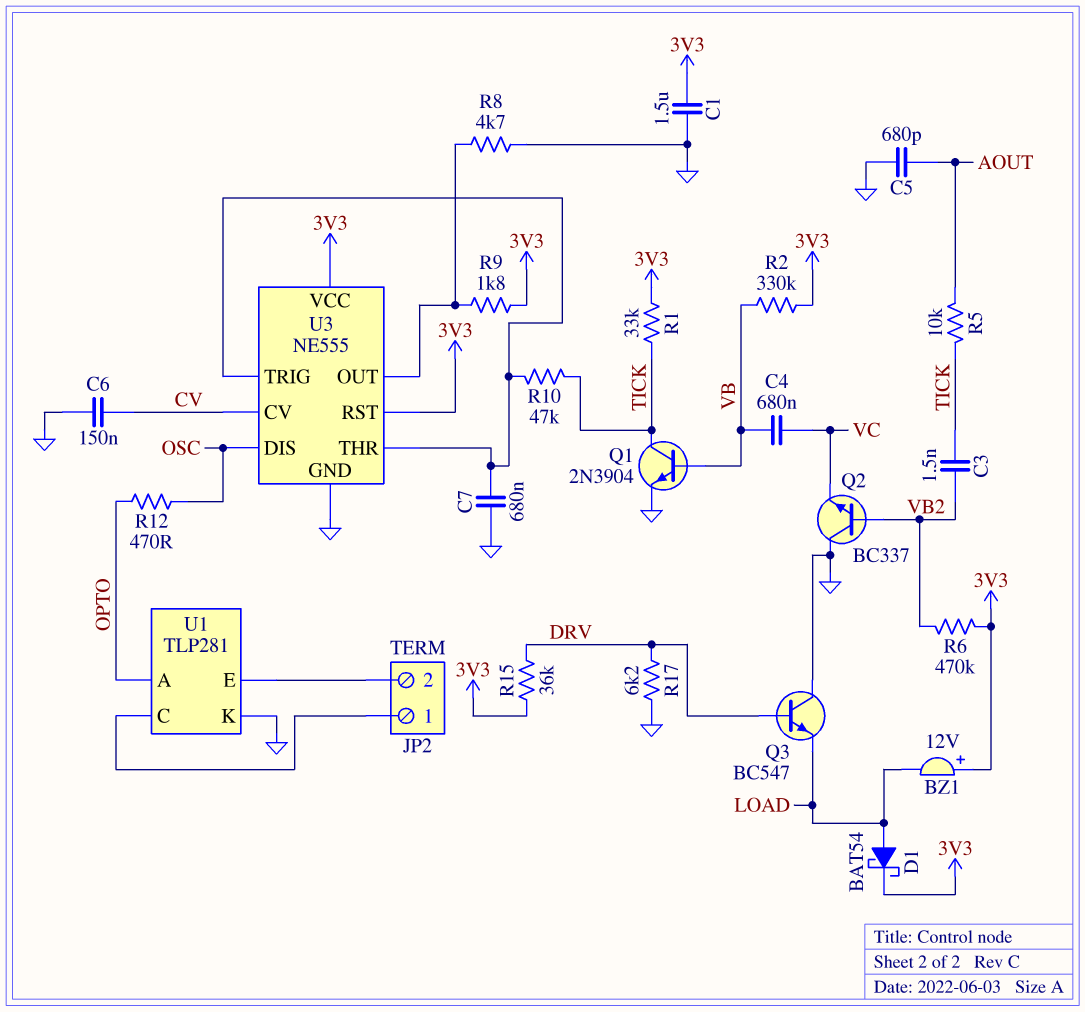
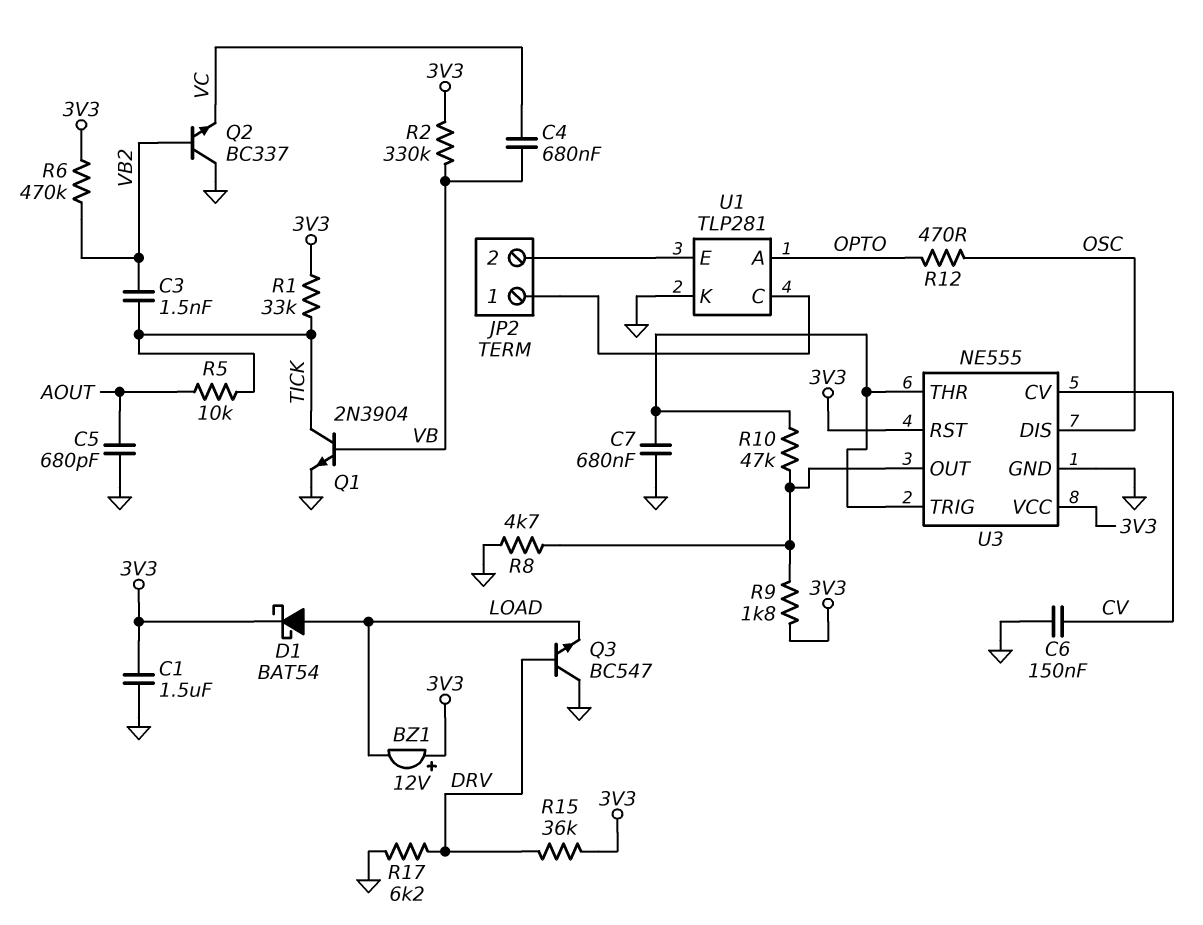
R10: 47k (TICK, U3/THR) -> 47k (U3/OUT, U3/THR)

